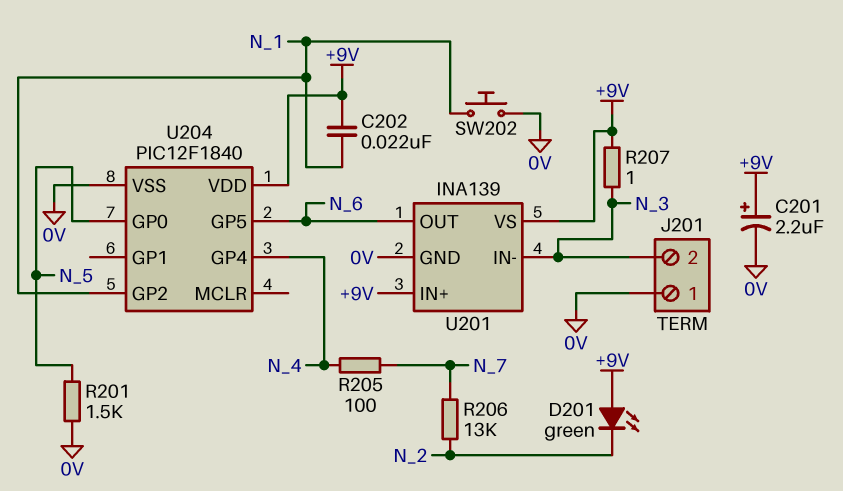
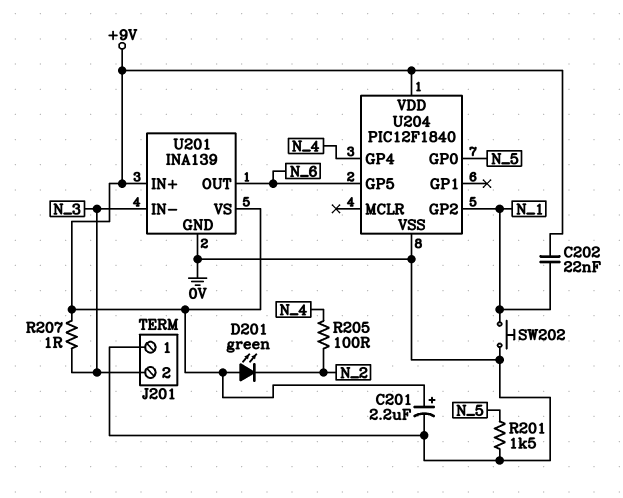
R205: 100 (N_4, N_7) -> 100 (N_2, N_4)
R206: 13k (N_2, N_7) -> none

